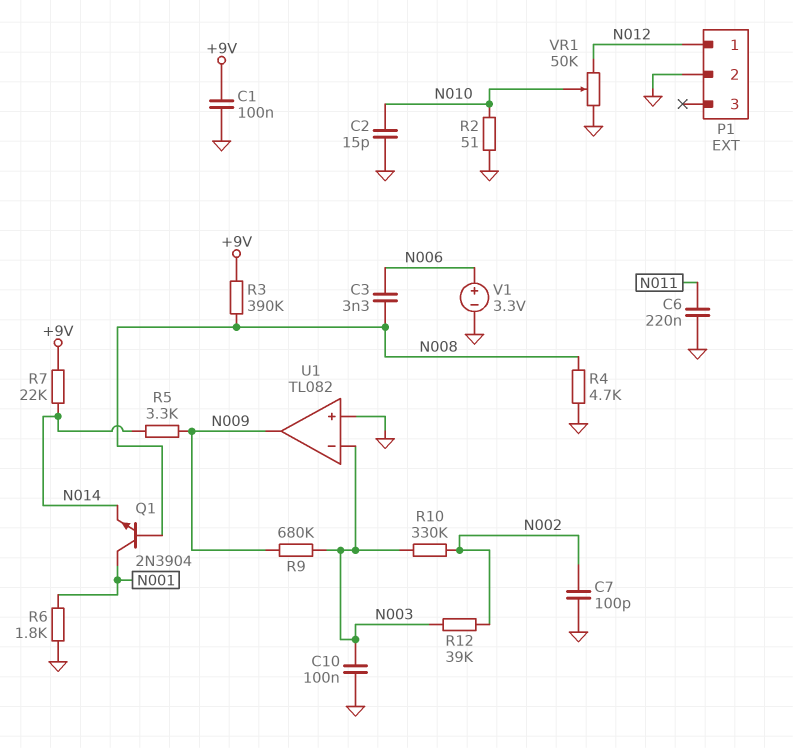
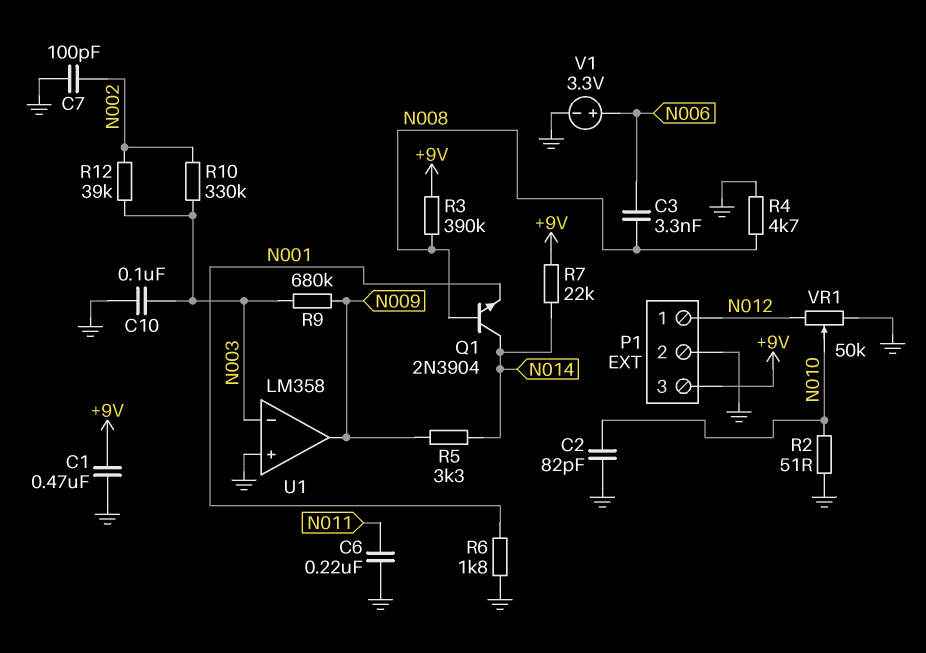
C1: 100nF (+9V, GND) -> 470nF (+9V, GND)
C2: 15pF (GND, N010) -> 82pF (GND, N010)
P1 pin 3: none -> +9V
Q1: NPN 2N3904 (B N008, C N001, E N014) -> NPN 2N3904 (B N008, C N014, E N001)
U1: TL082 -> LM358

